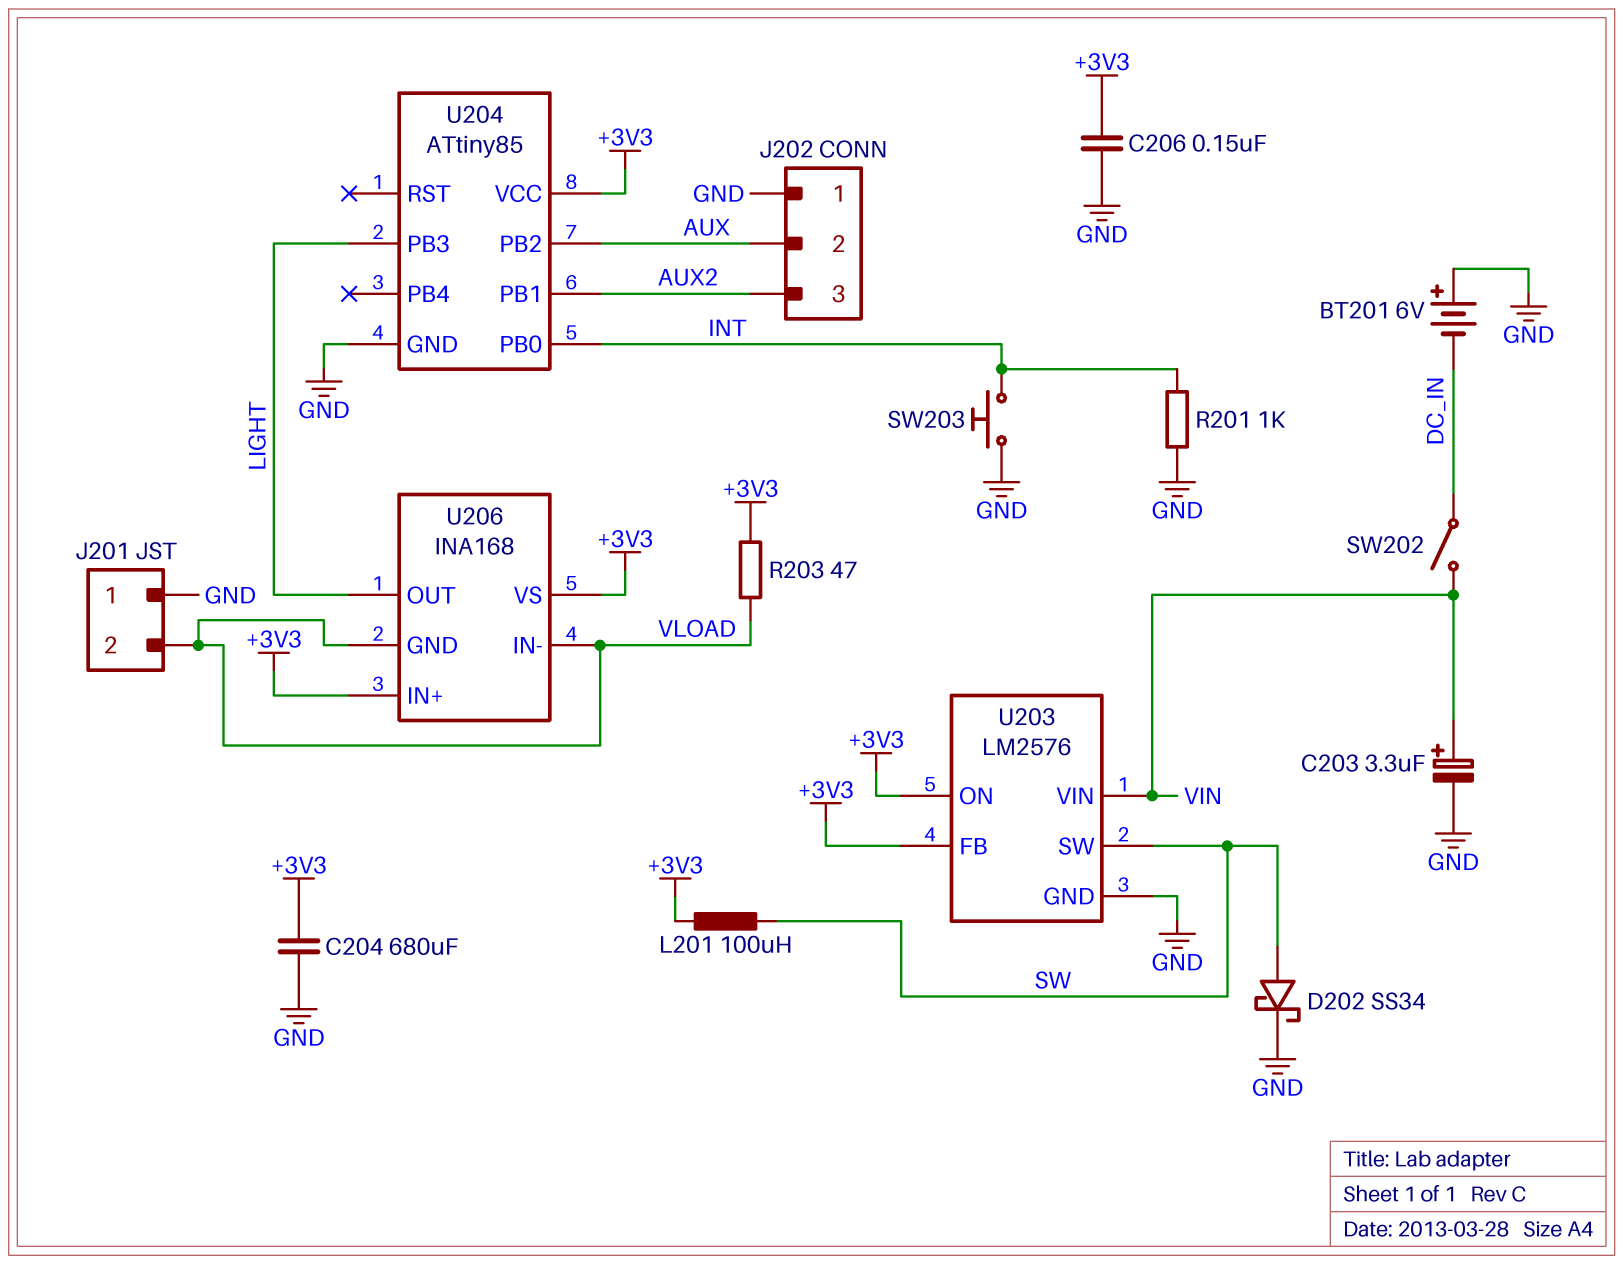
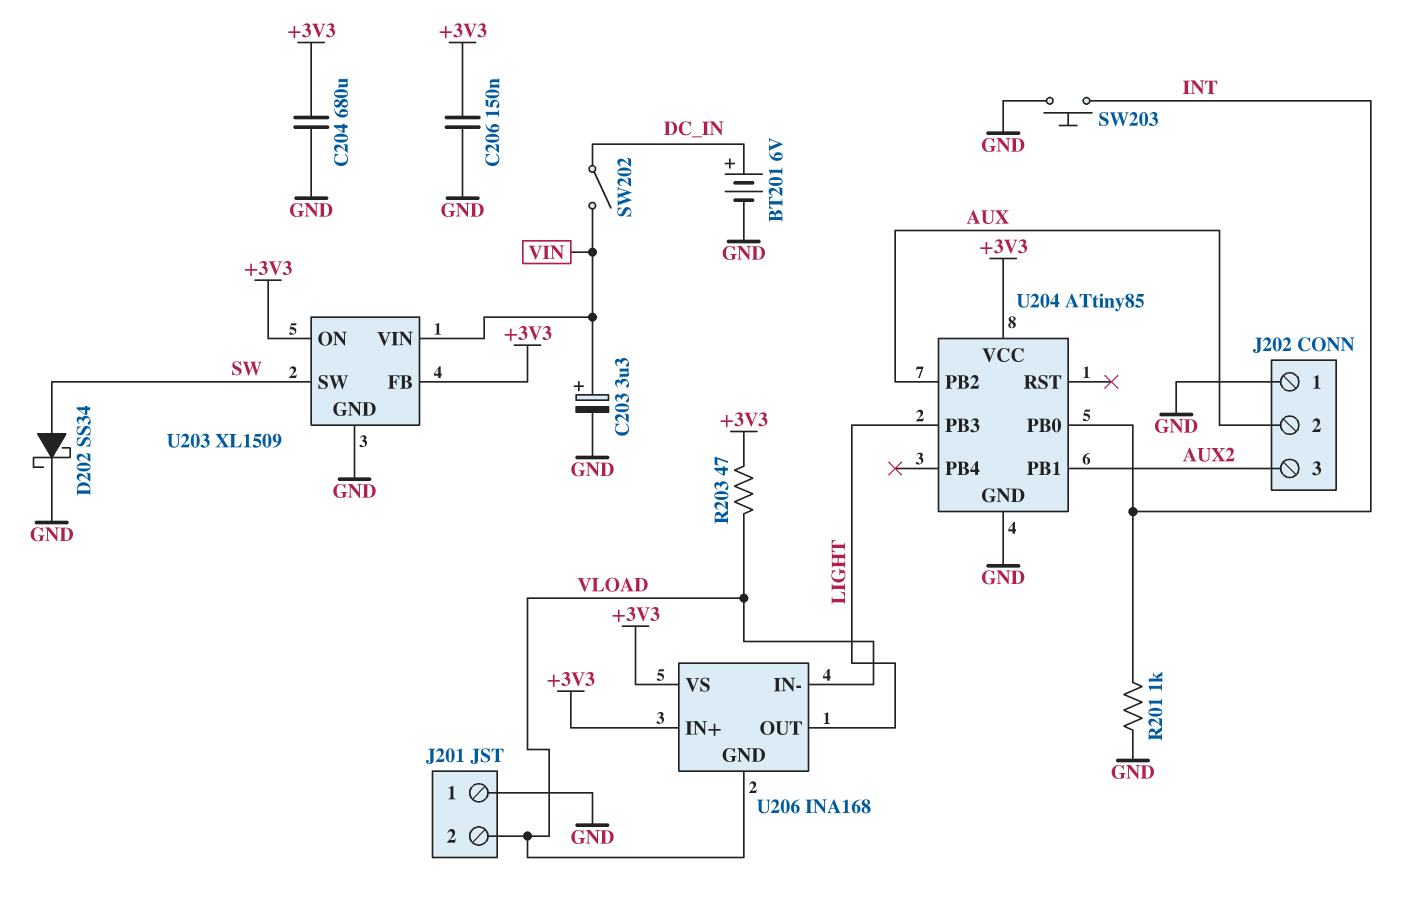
BT201: 6V (plus GND, minus DC_IN) -> 6V (plus DC_IN, minus GND)
L201: 100uH (+3V3, SW) -> none
U203: LM2576 -> XL1509

